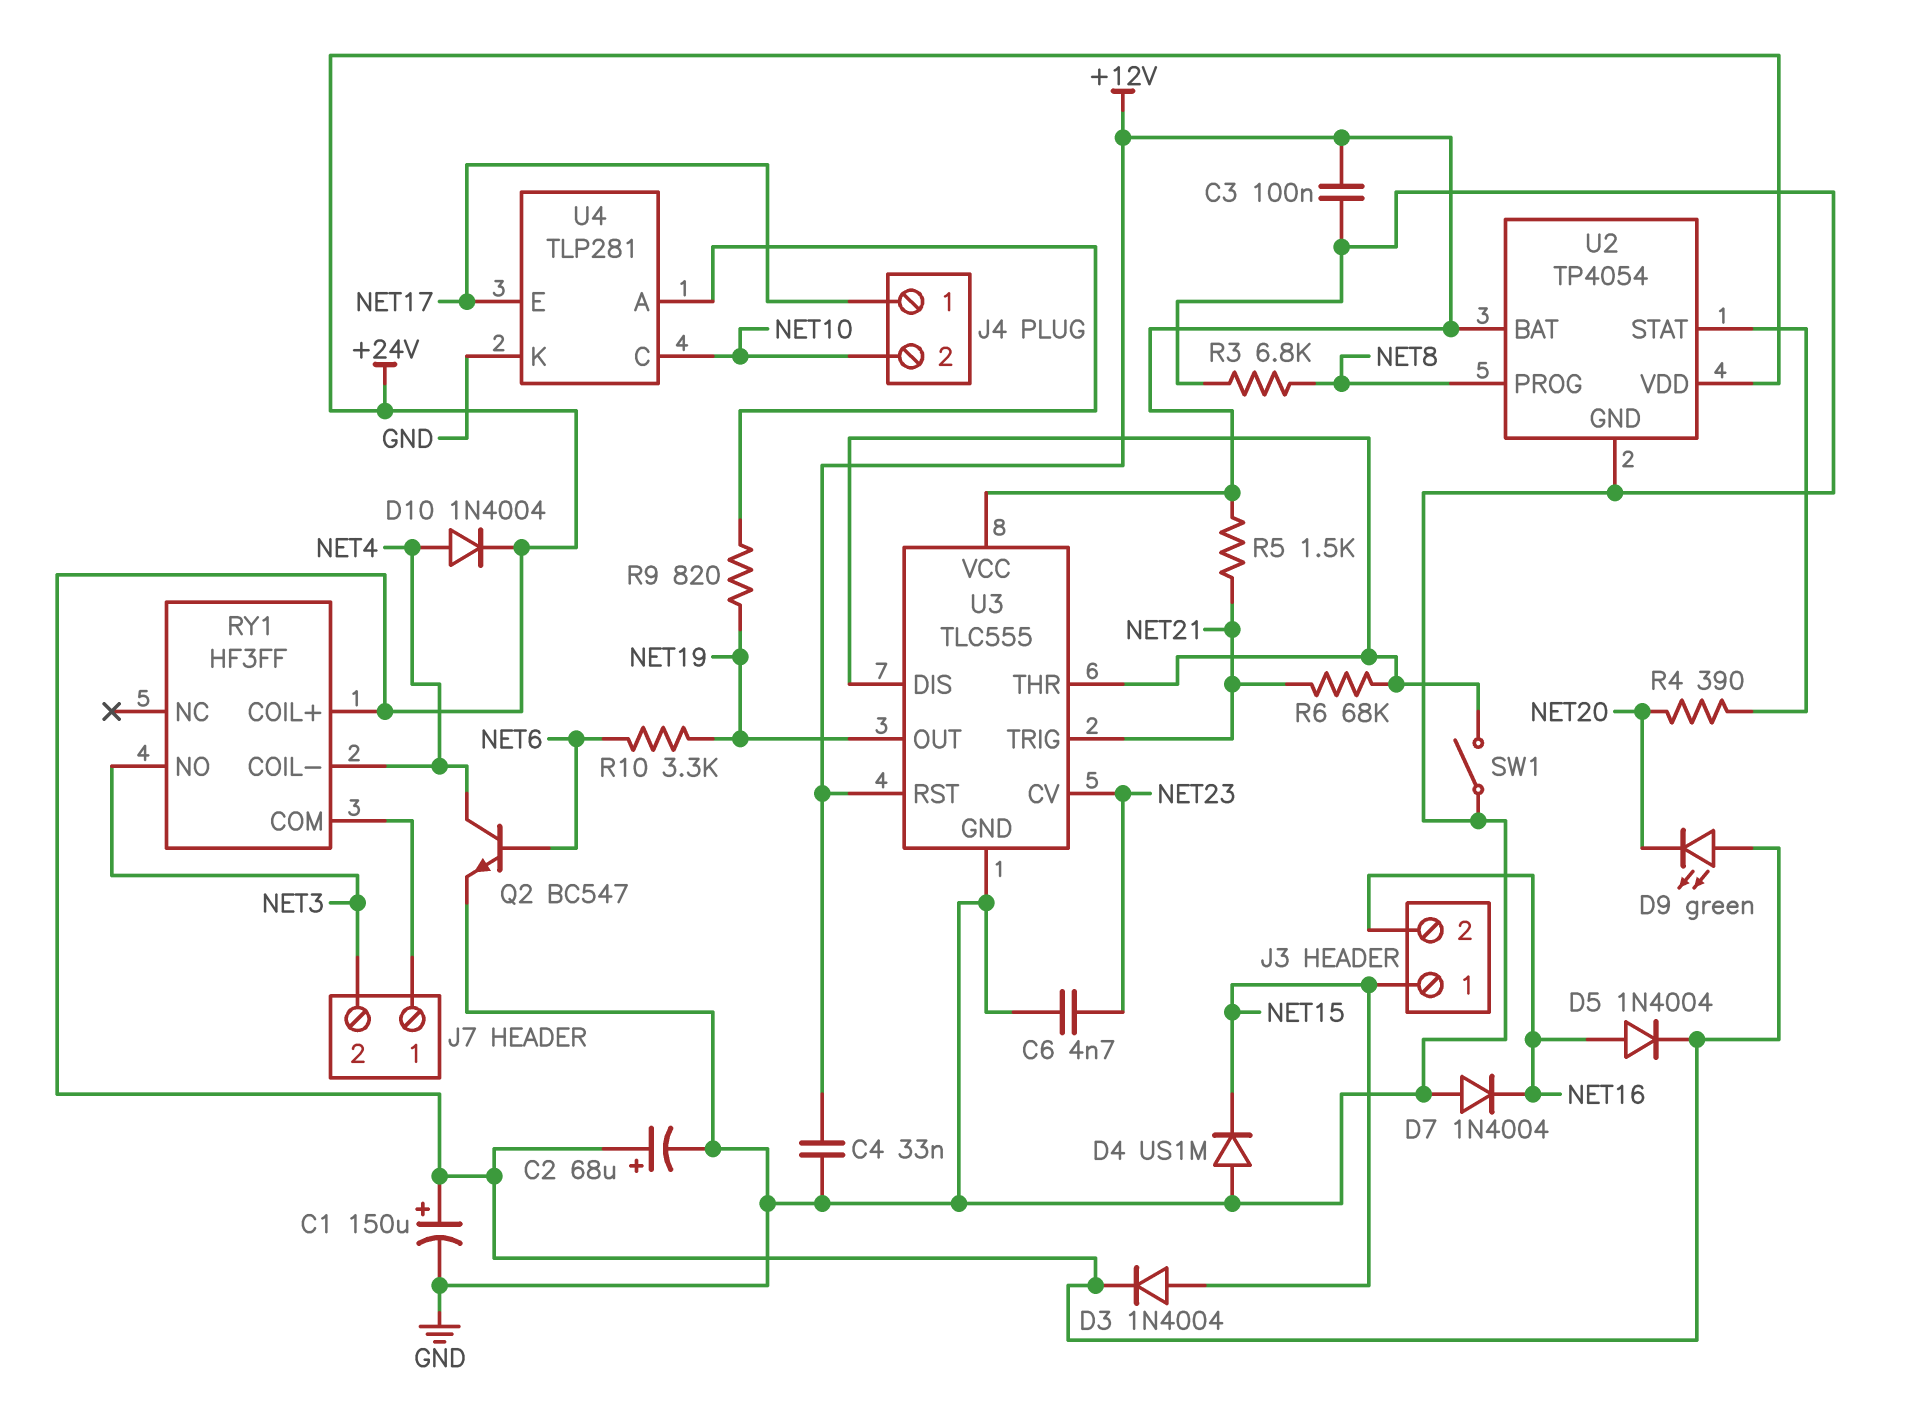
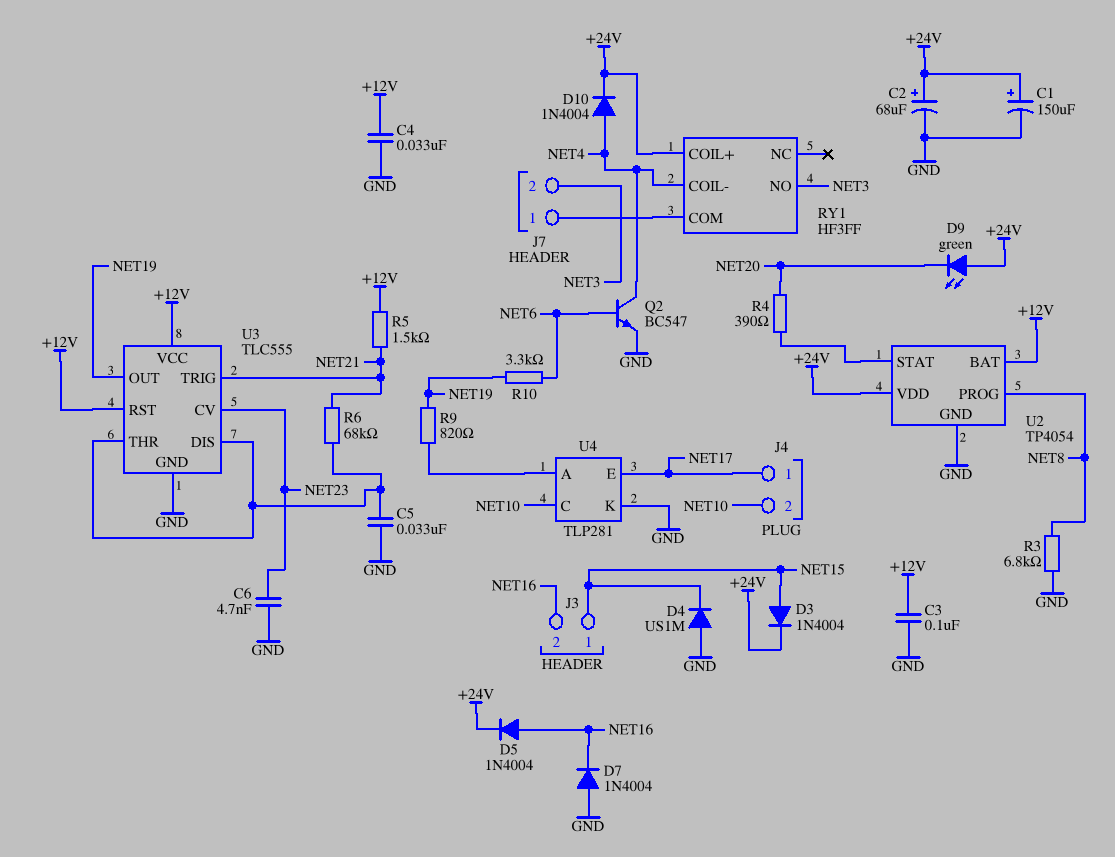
C5: none -> 33nF (GND, U3/DIS)
SW1: switch (GND, U3/DIS) -> none

